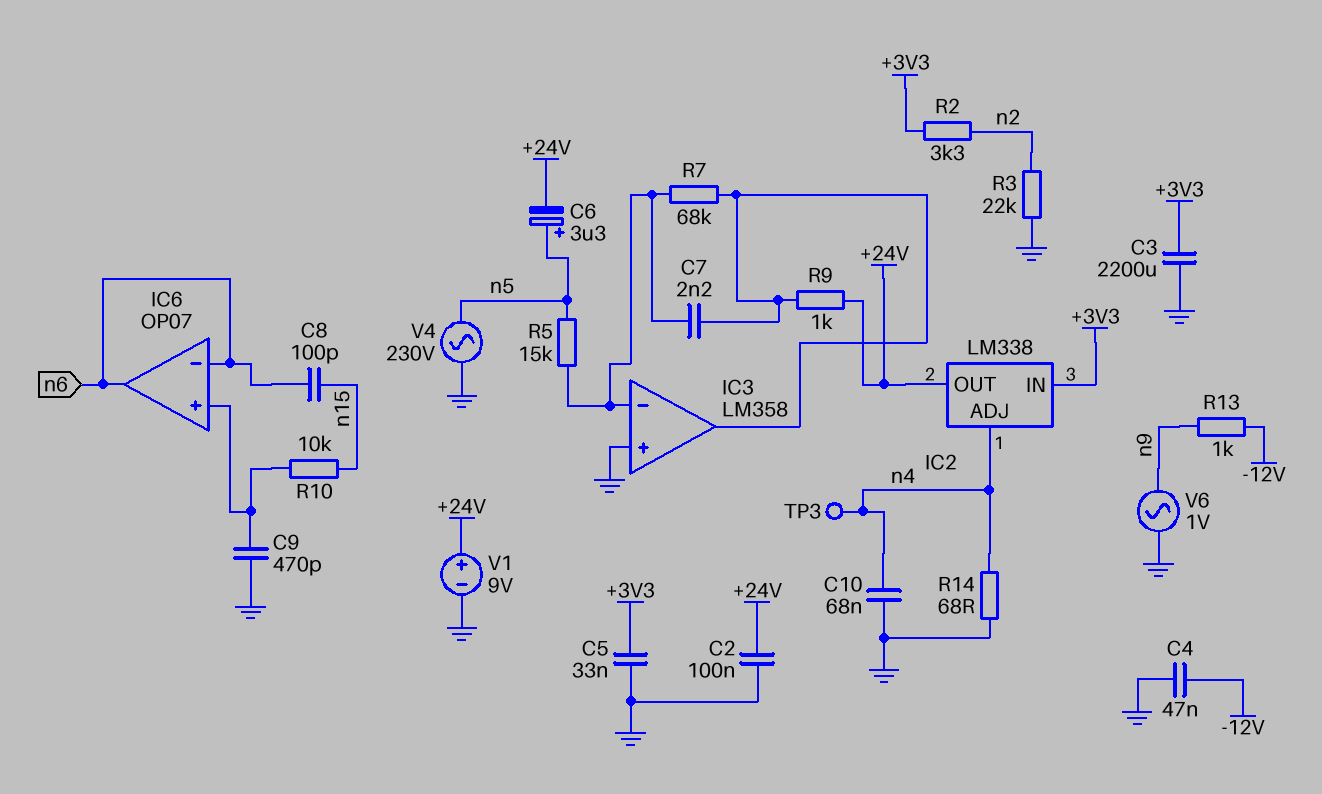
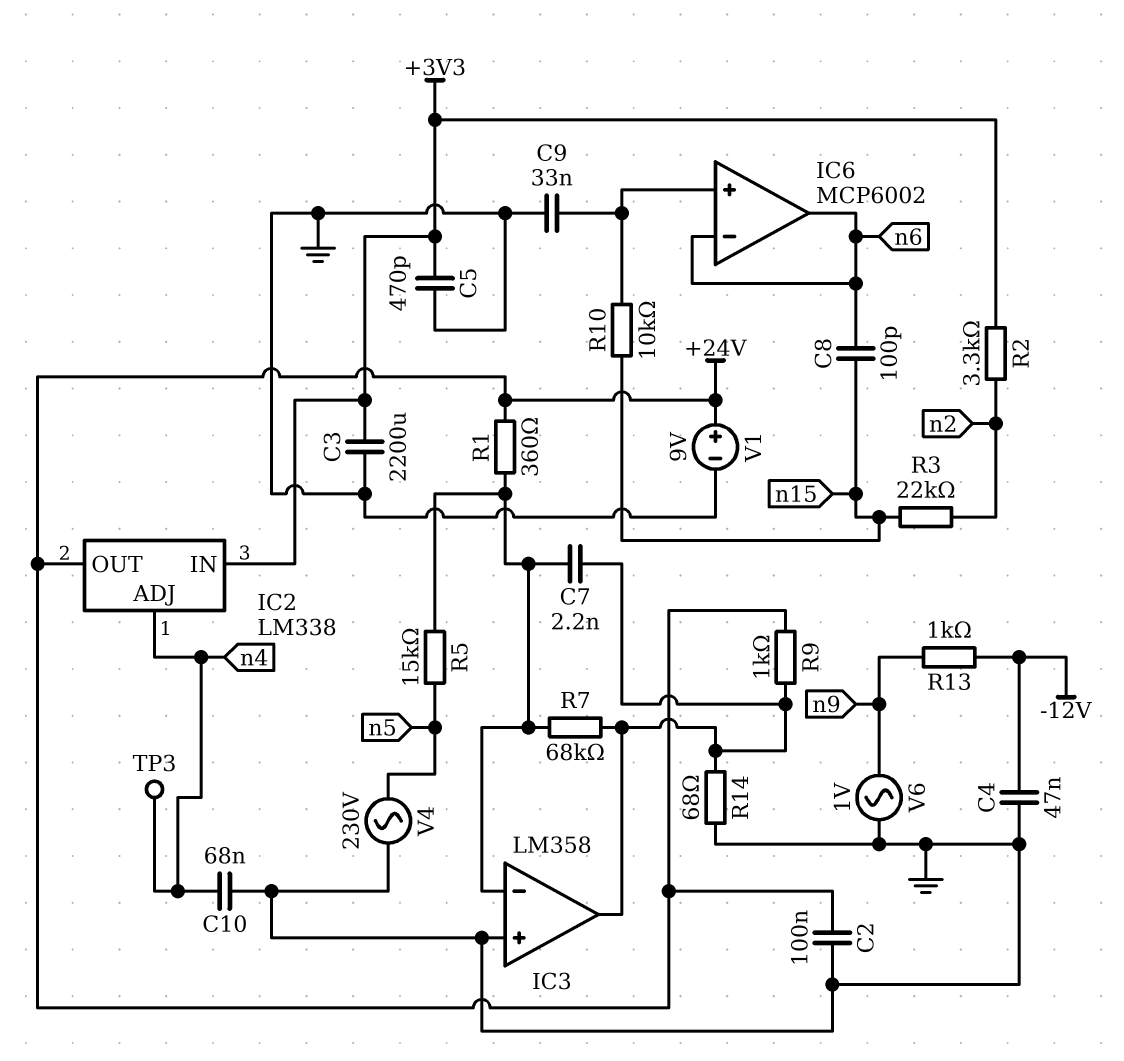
C5: 33nF (+3V3, GND) -> 470pF (+3V3, GND)
C6: 3.3uF (plus n5, minus +24V) -> none
C9: 470pF (GND, IC6/in+) -> 33nF (GND, IC6/in+)
IC6: OP07 -> MCP6002
R1: none -> 360 (+24V, IC3/in-)
R3: 22k (GND, n2) -> 22k (n2, n15)
R14: 68 (GND, n4) -> 68 (GND, IC3/out)

